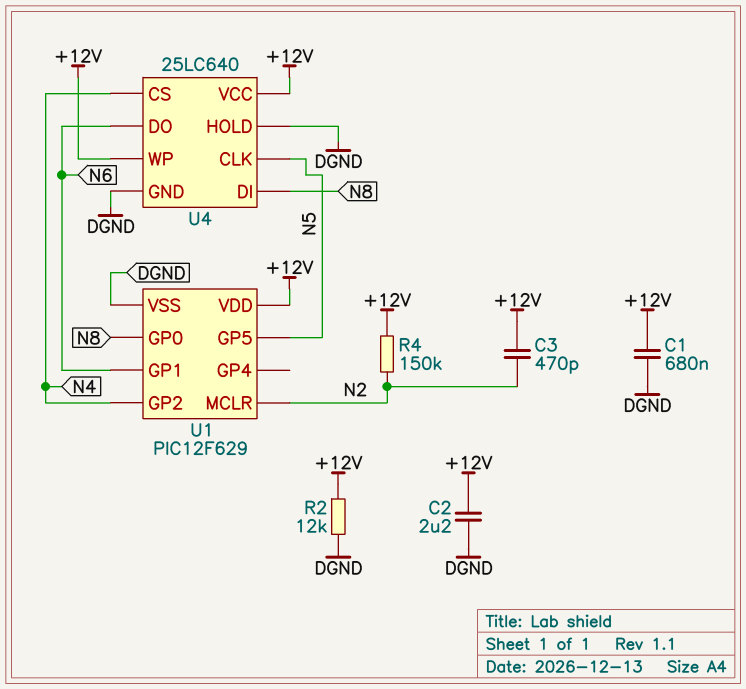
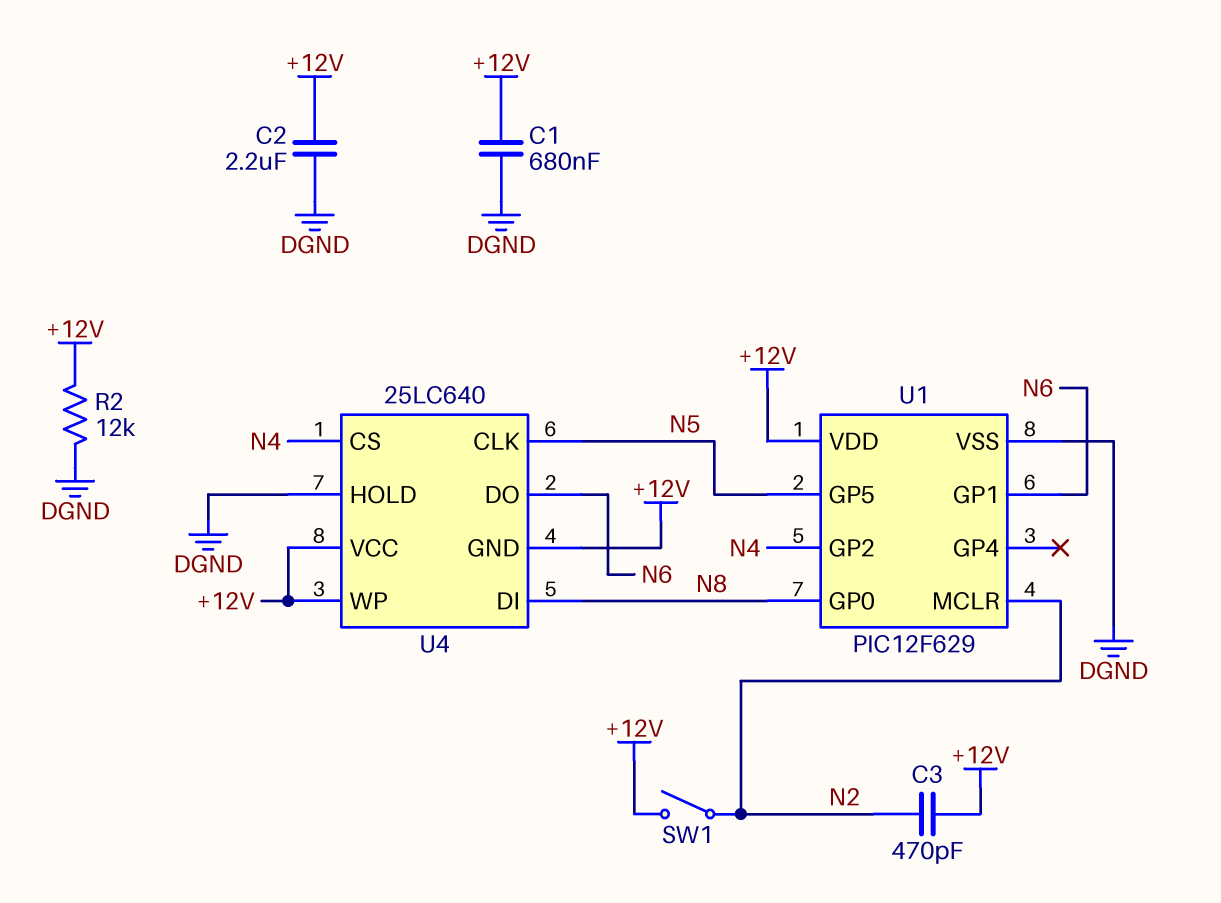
R4: 150k (+12V, N2) -> none
SW1: none -> switch (+12V, N2)
U4 pin GND: DGND -> +12V

